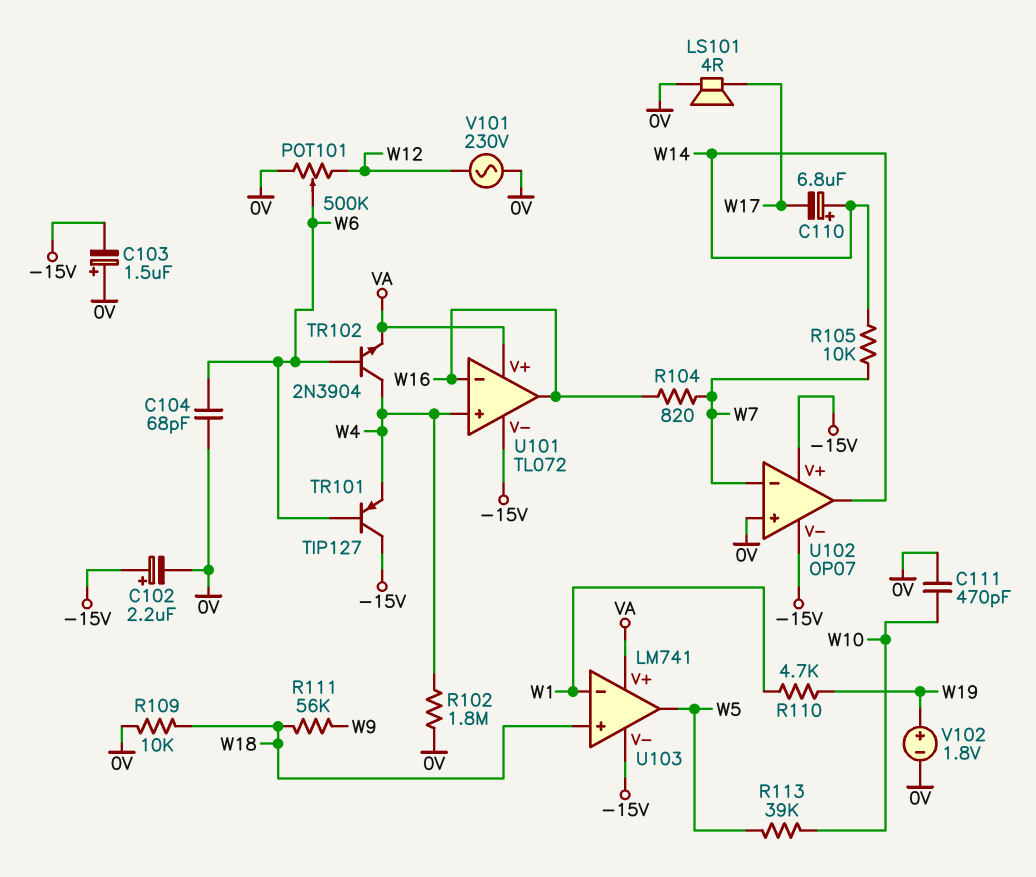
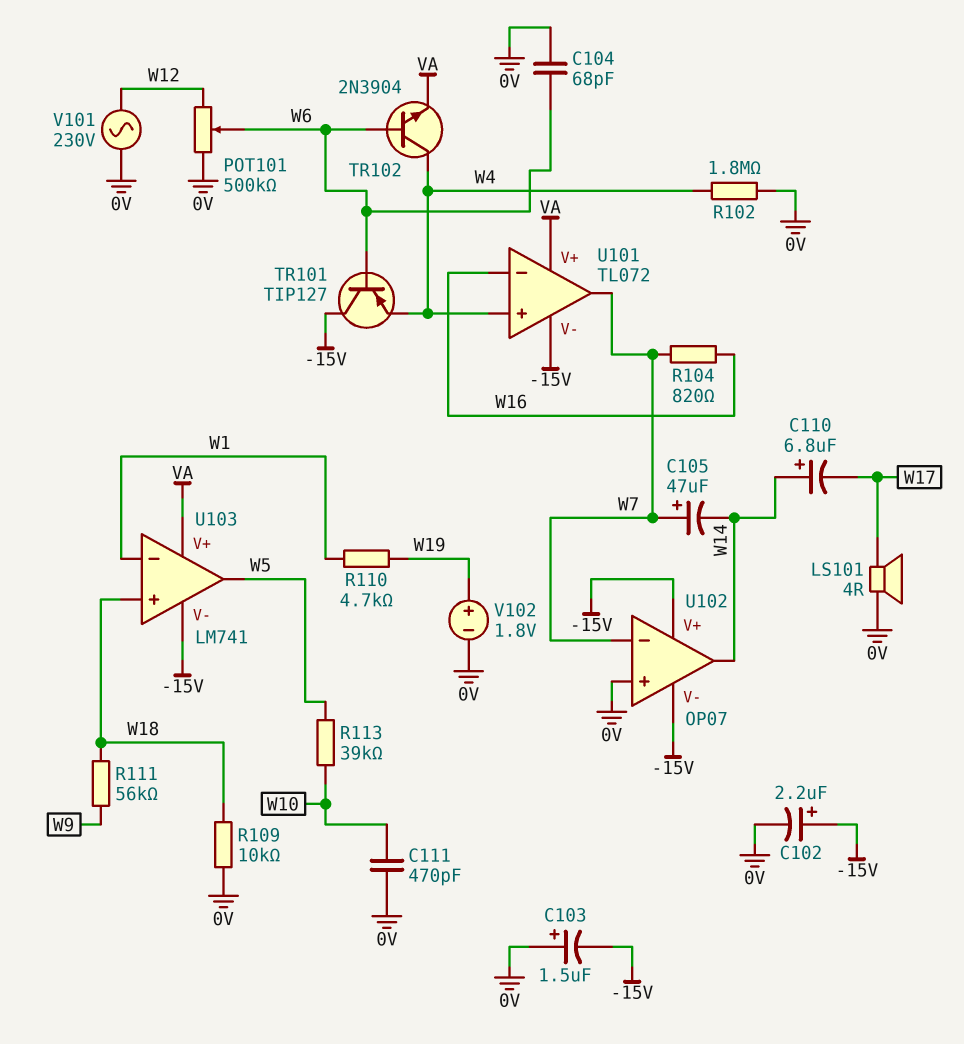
C105: none -> 47uF (plus W7, minus W14)
R105: 10k (W7, W14) -> none
U101 pin out: W16 -> W7

